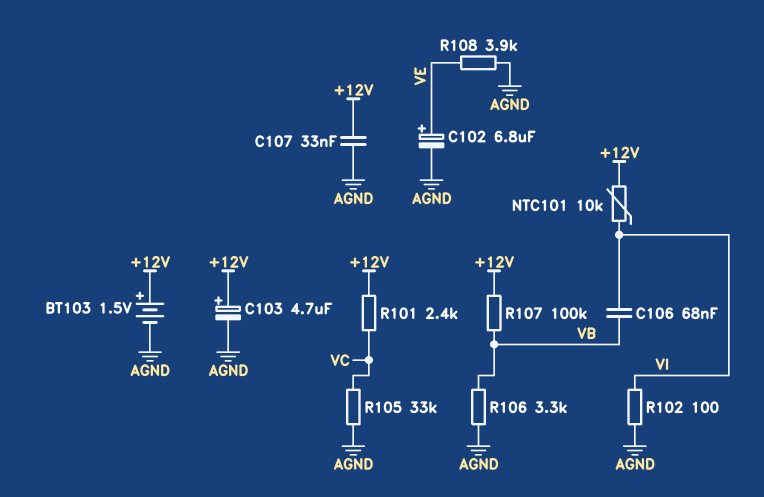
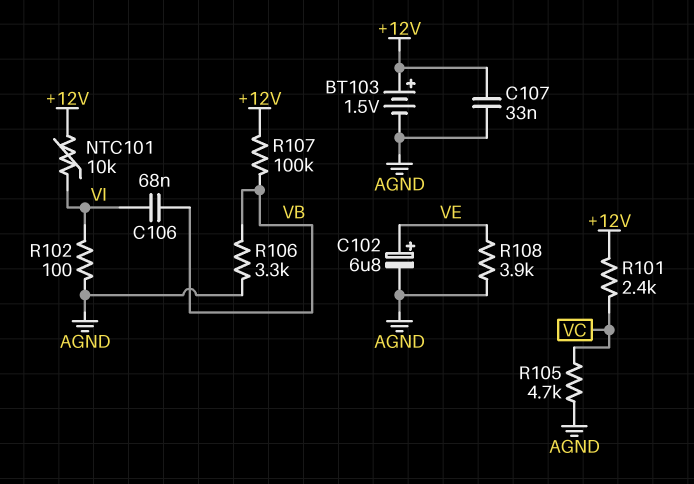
C103: 4.7uF (plus +12V, minus AGND) -> none
R105: 33k (AGND, VC) -> 4.7k (AGND, VC)

